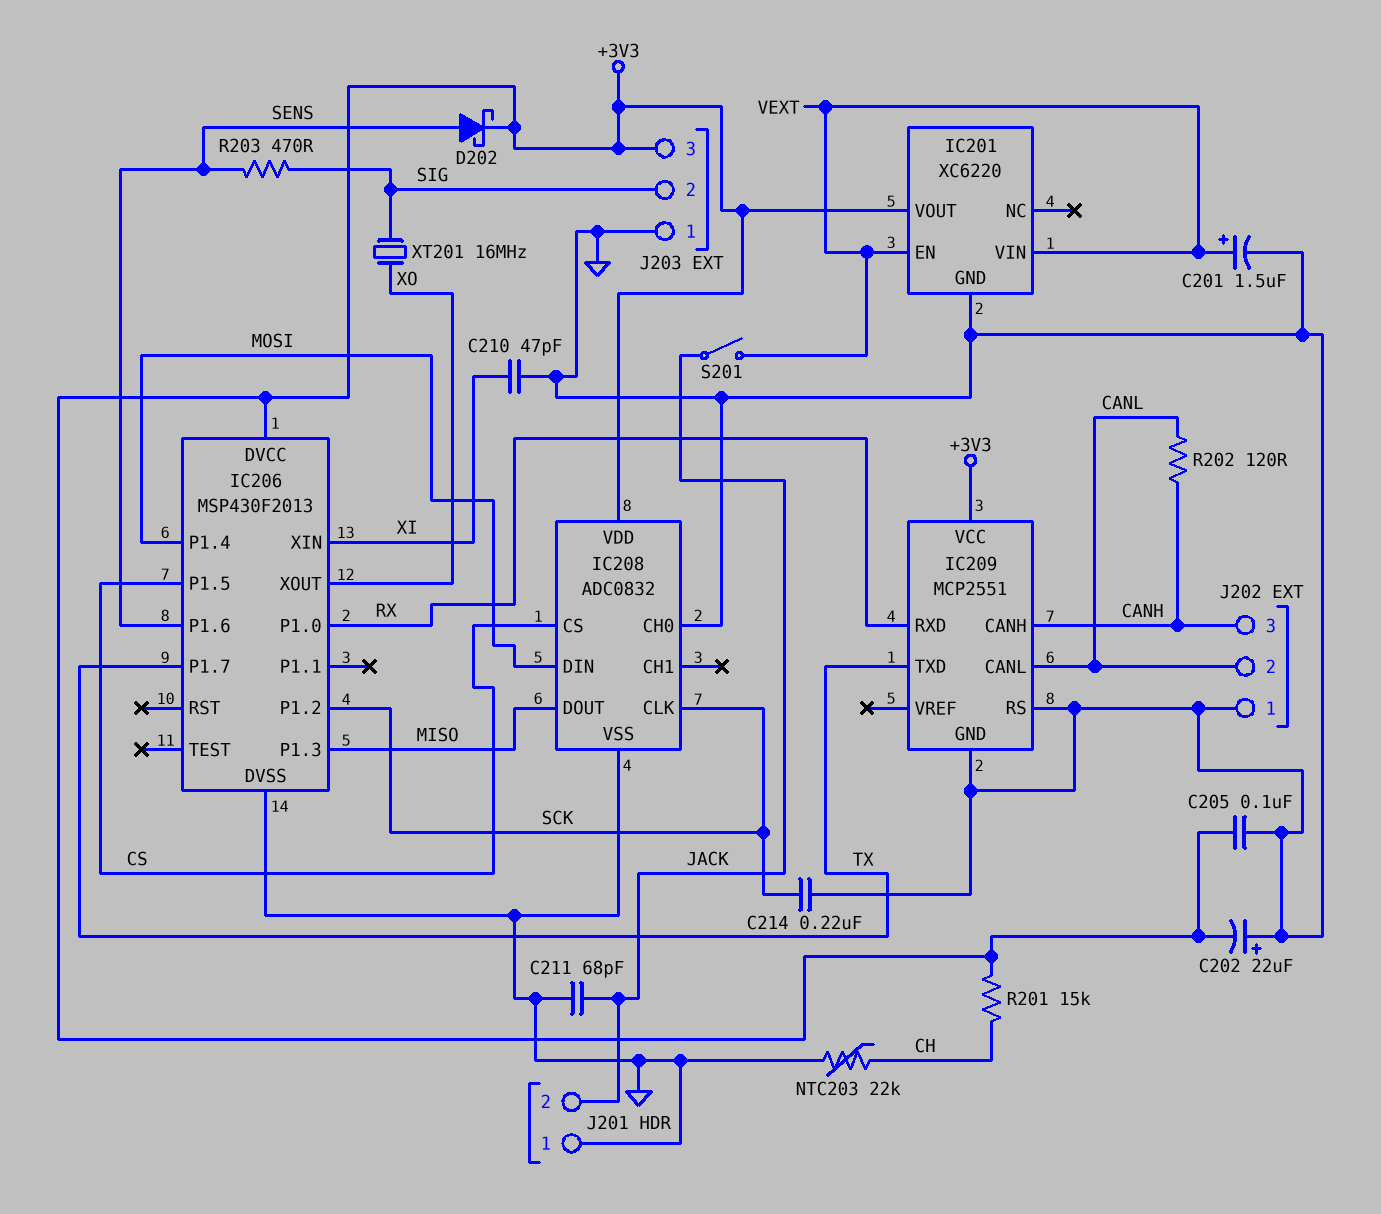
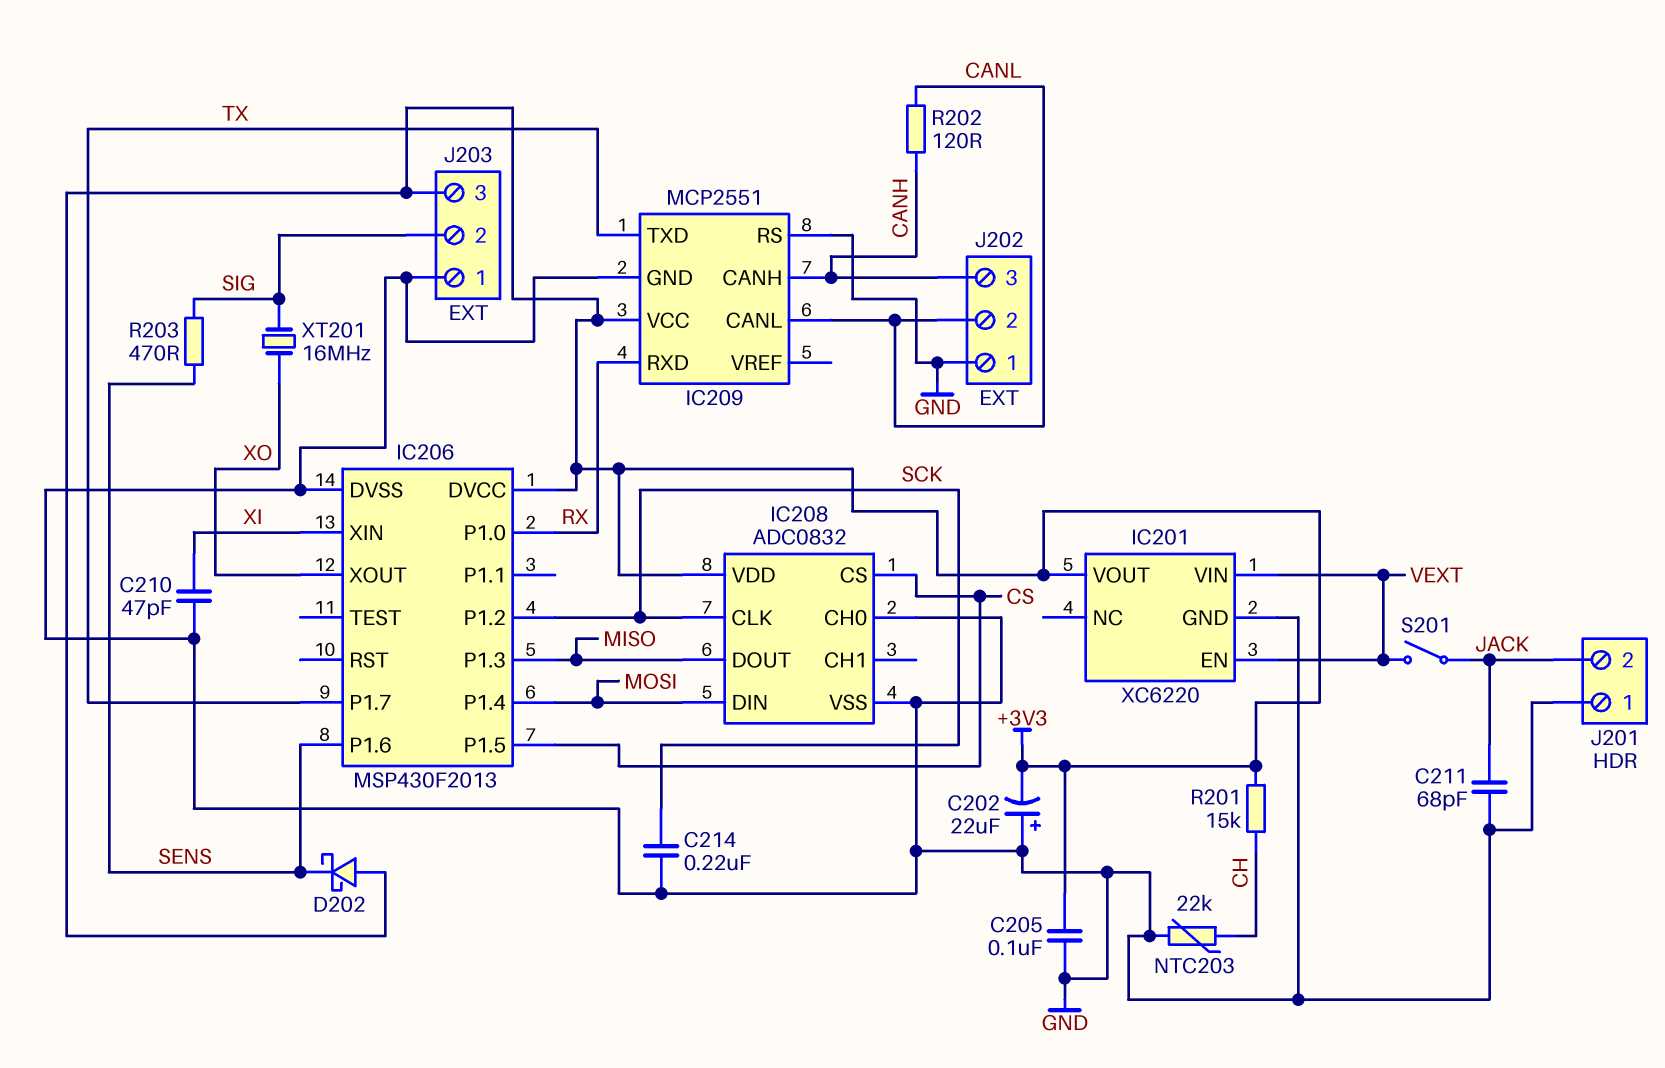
C201: 1.5uF (plus VEXT, minus GND) -> none
D202: schottky (A SENS, K +3V3) -> schottky (A +3V3, K SENS)

